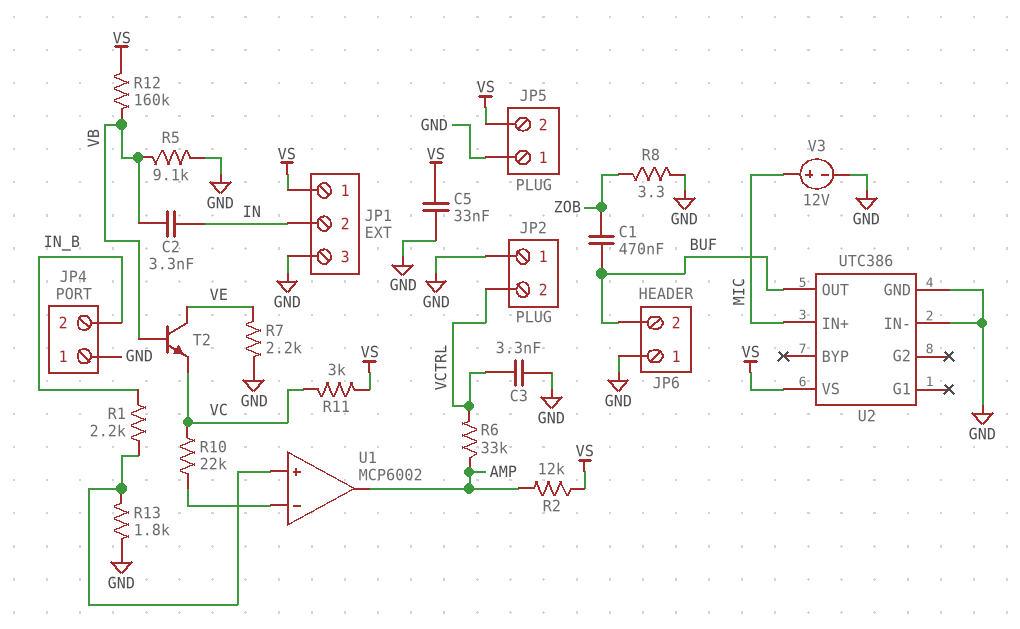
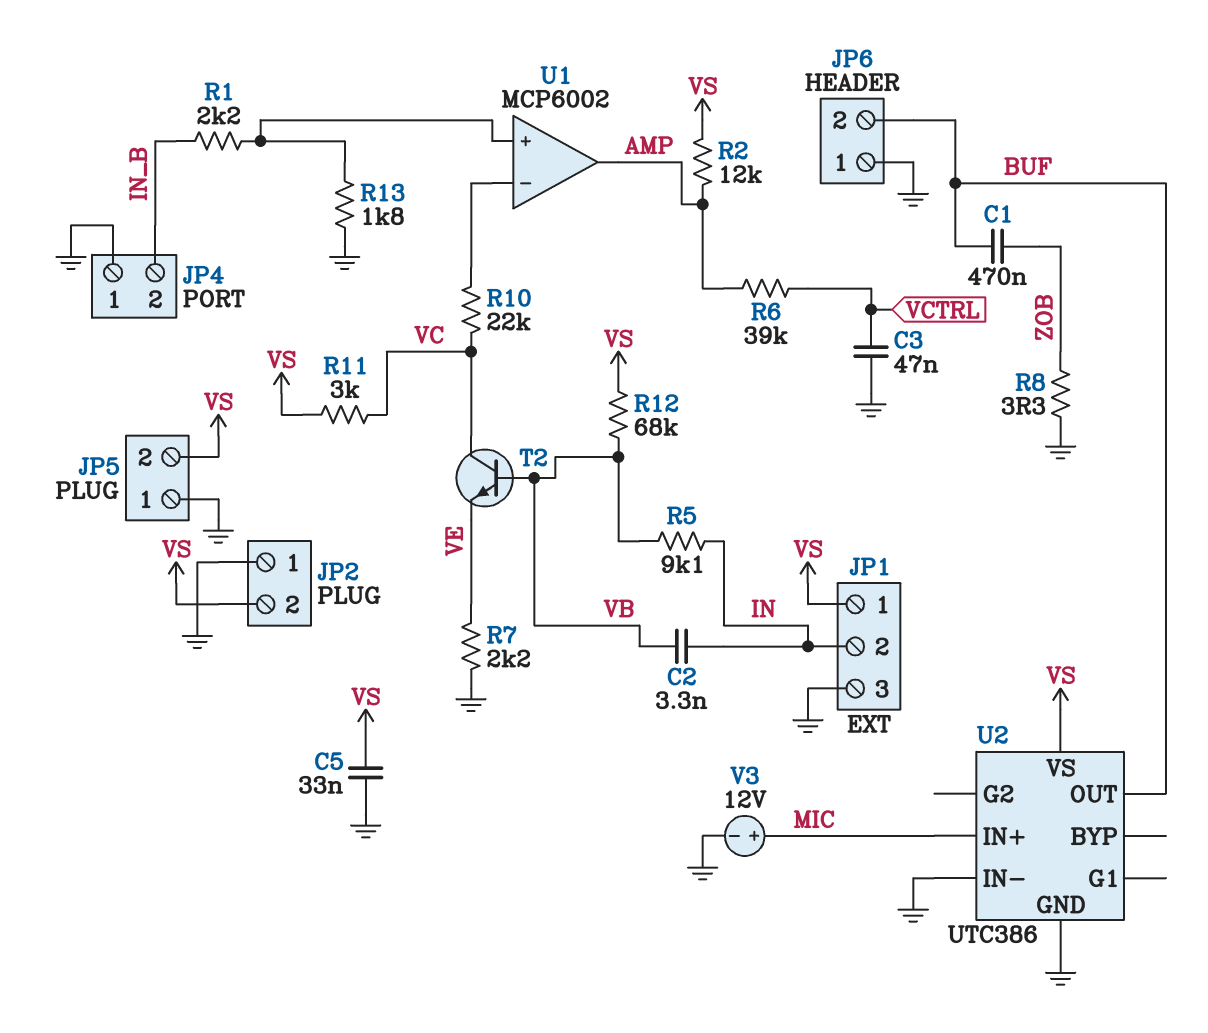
C3: 3.3nF (GND, VCTRL) -> 47nF (GND, VCTRL)
JP2 pin 2: VCTRL -> VS
R5: 9.1k (GND, VB) -> 9.1k (IN, VB)
R6: 33k (AMP, VCTRL) -> 39k (AMP, VCTRL)
R12: 160k (VB, VS) -> 68k (VB, VS)
T2: NPN (B VB, C VE, E VC) -> NPN (B VB, C VC, E VE)

